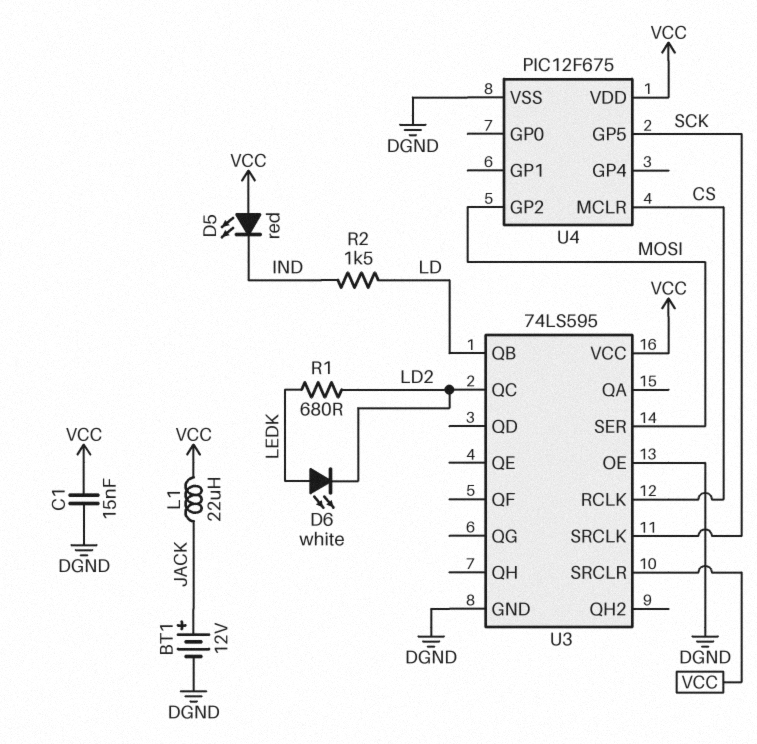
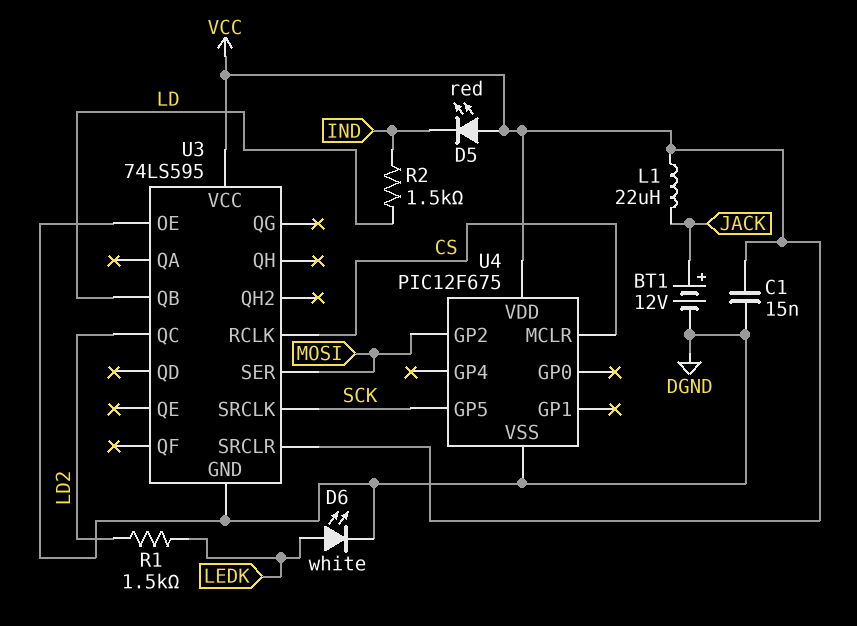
D6: LED white (A LEDK, K LD2) -> LED white (A LEDK, K DGND)
R1: 680 (LD2, LEDK) -> 1.5k (LD2, LEDK)

